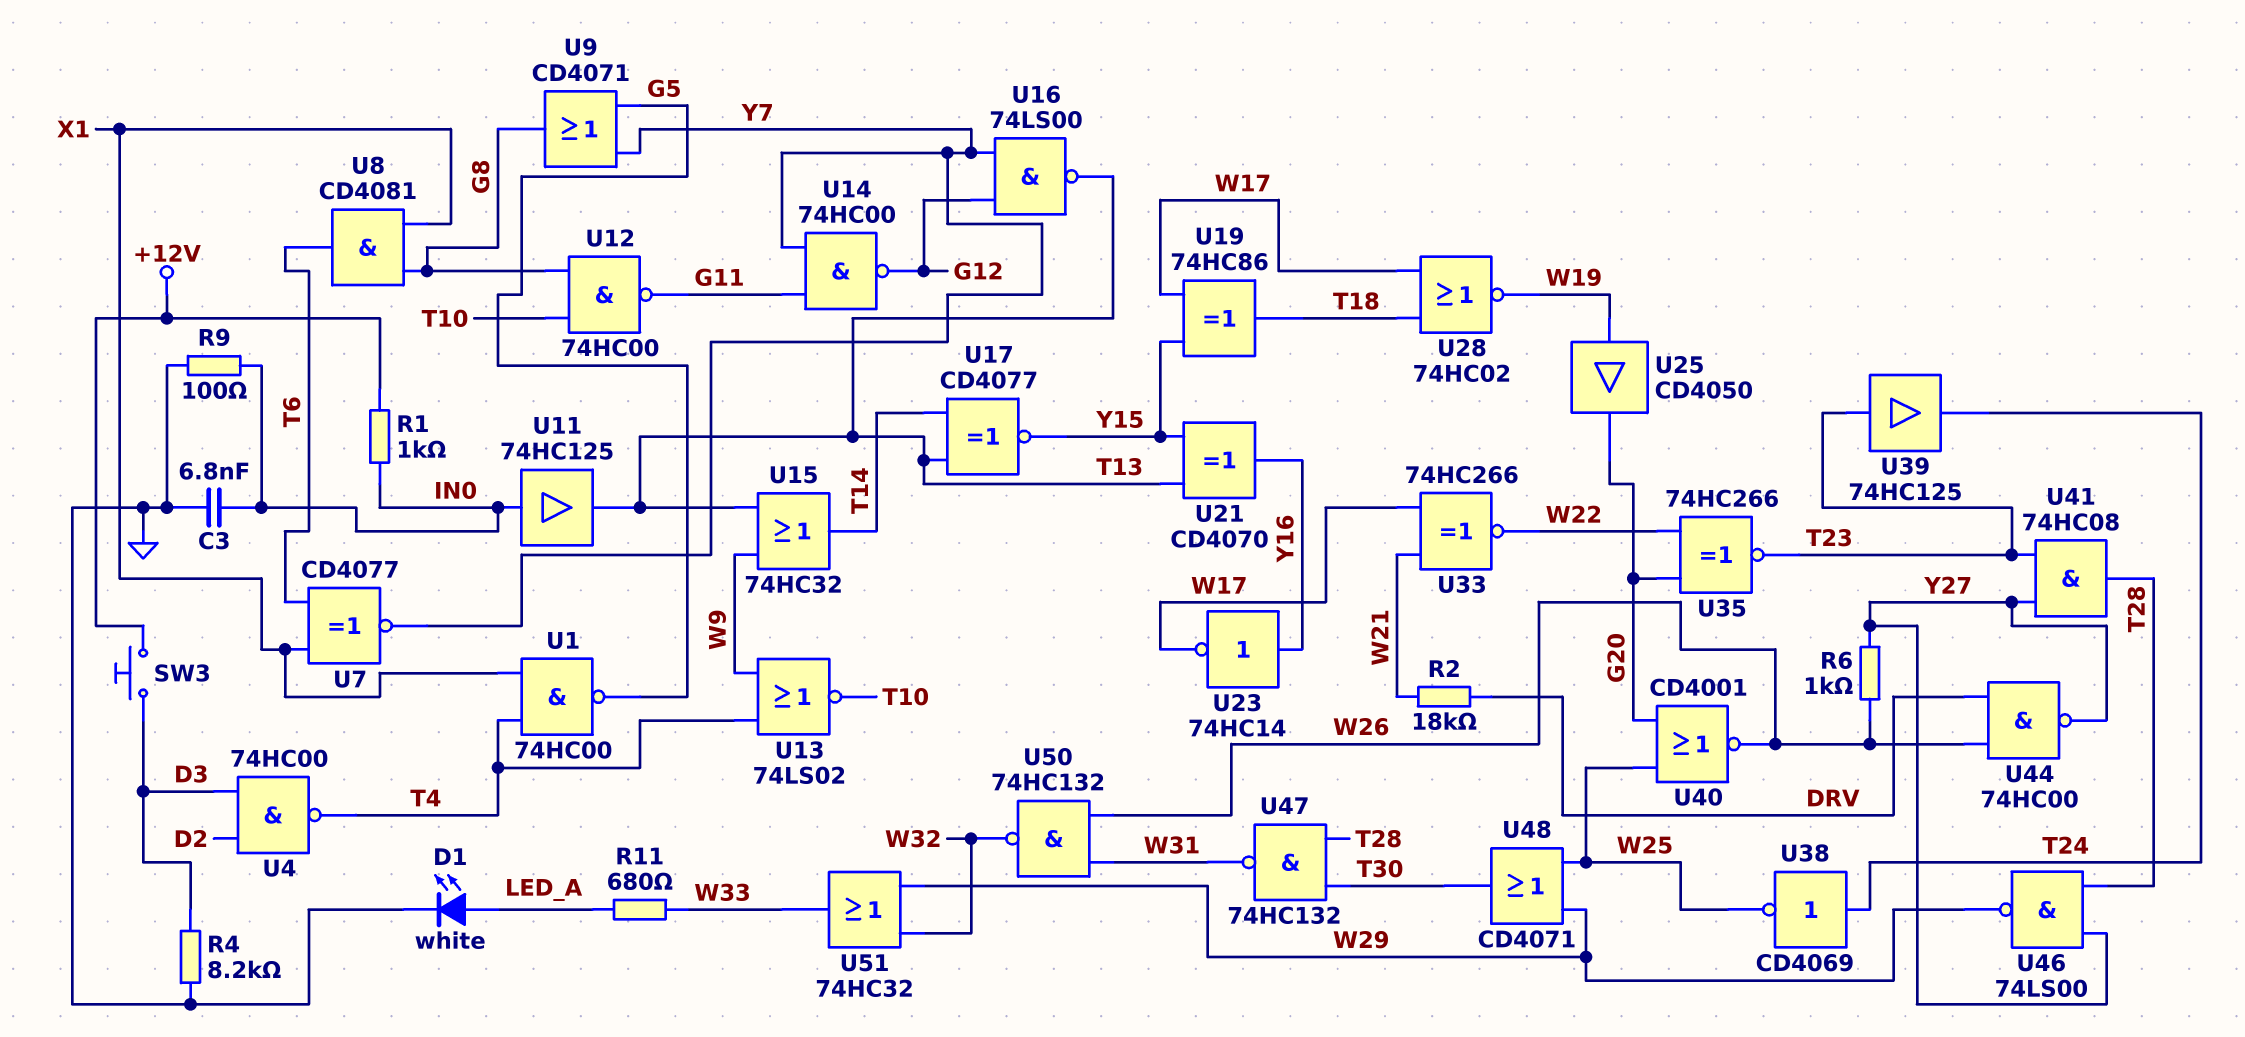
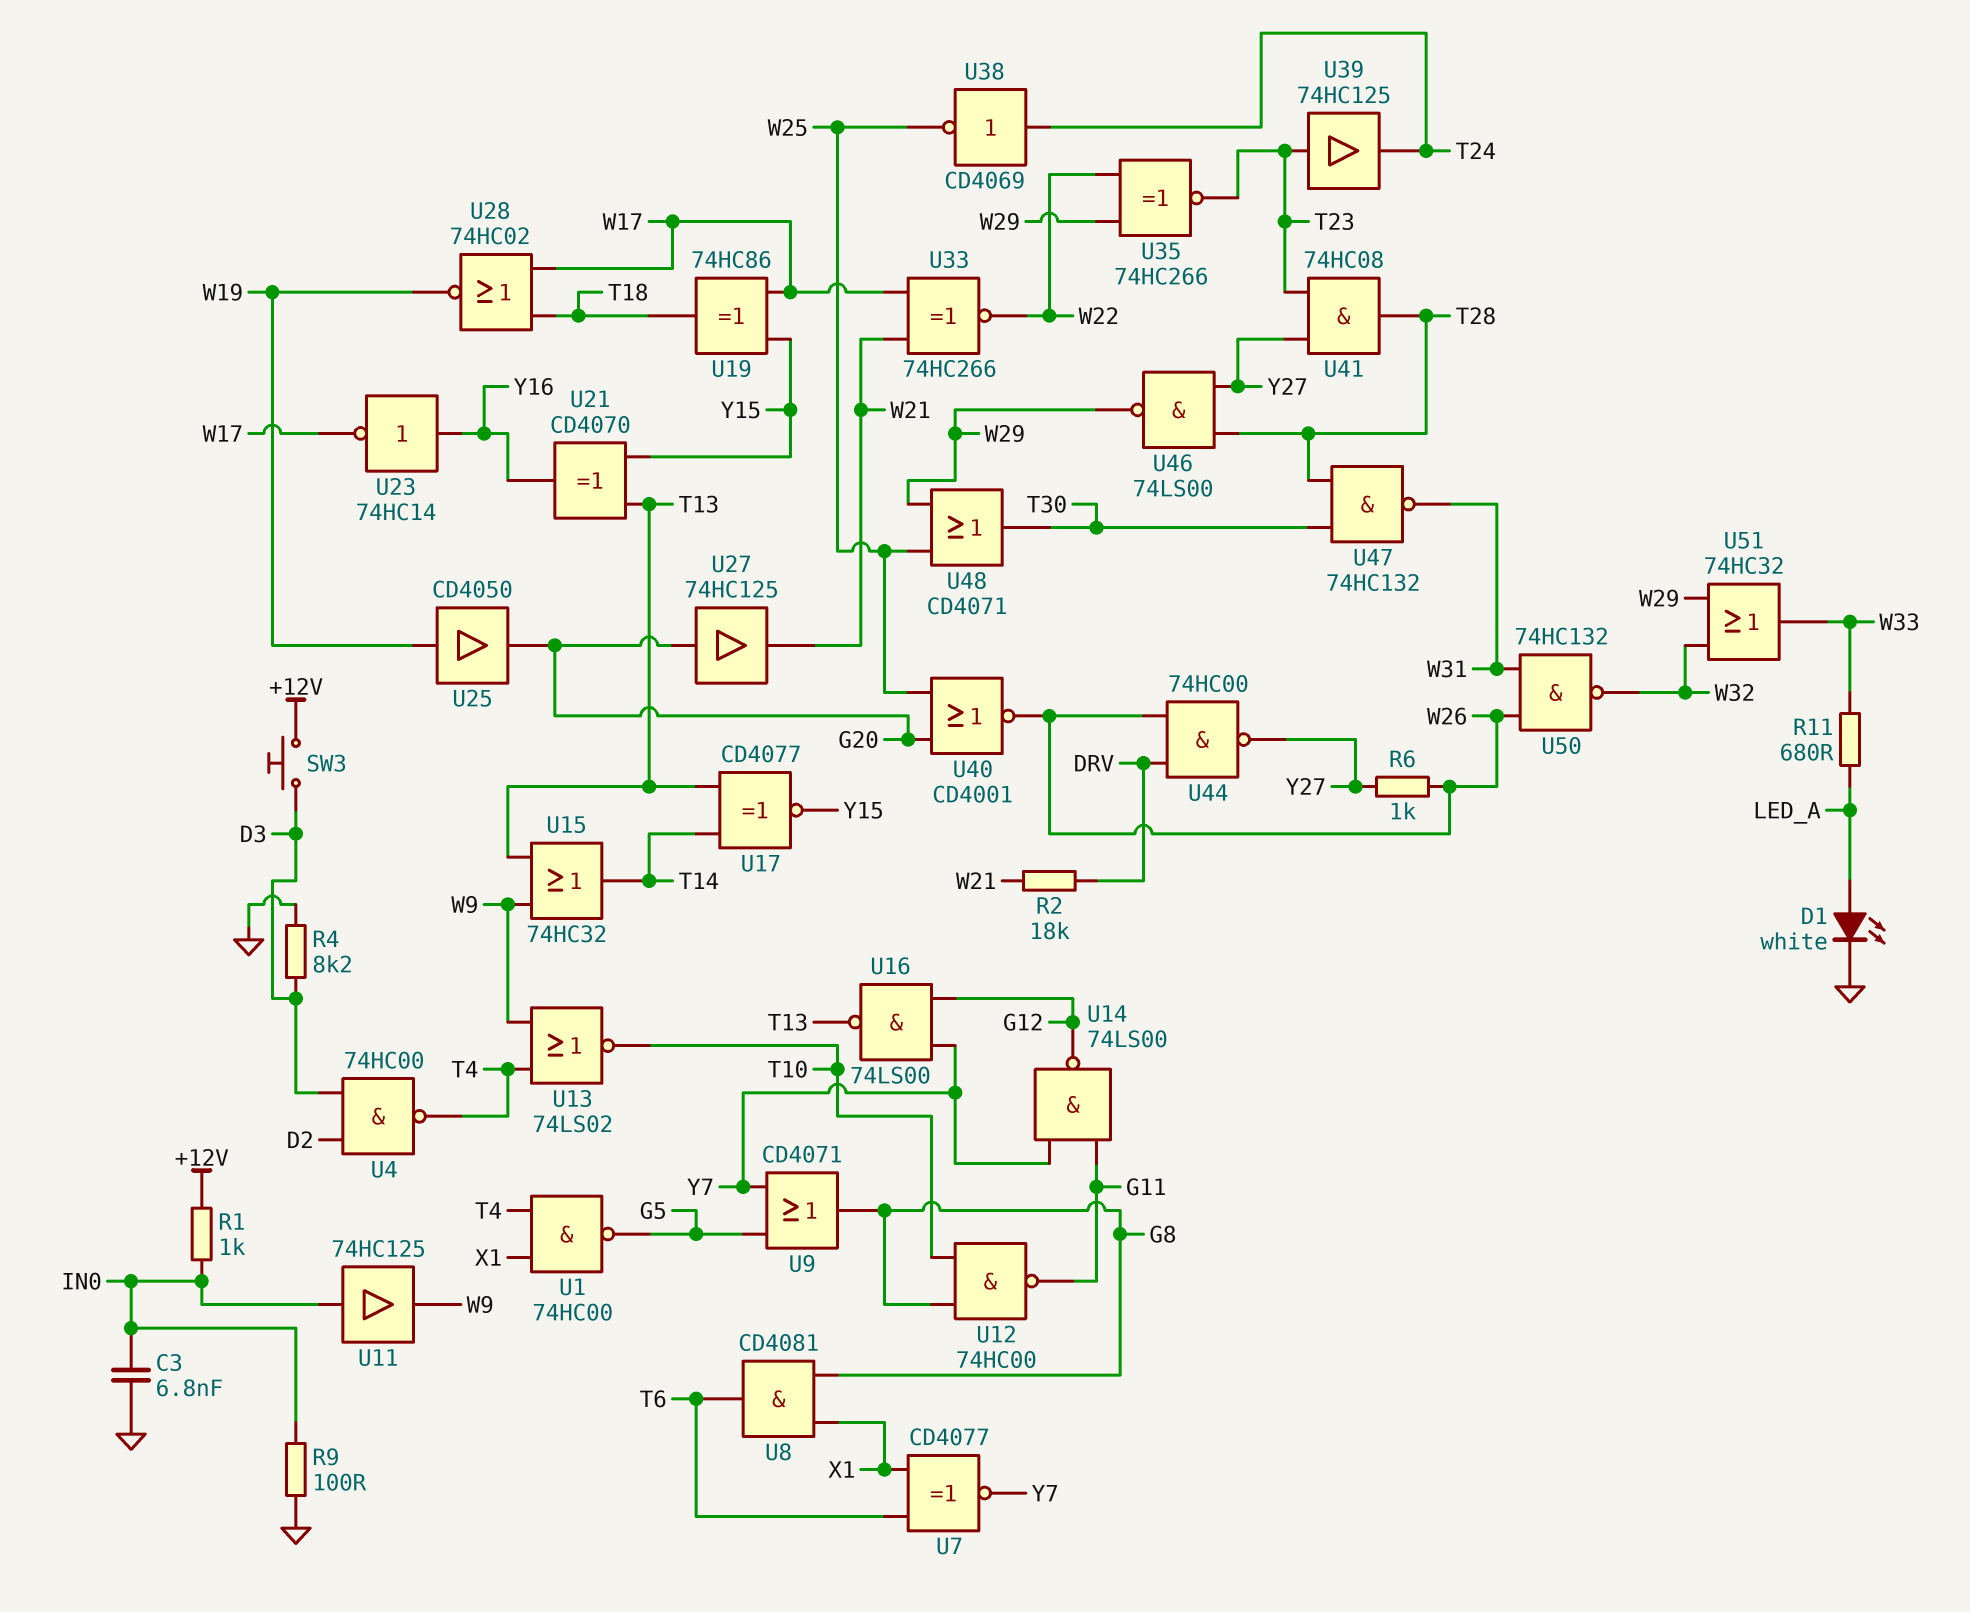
U11: buffer 74HC125 (in IN0, out T13) -> buffer 74HC125 (in IN0, out W9)
U14: NAND 74HC00 (in G11, in Y7, out G12) -> NAND 74LS00 (in G11, in Y7, out G12)
U27: none -> buffer 74HC125 (in G20, out W21)
U35: XNOR 74HC266 (in G20, in W22, out T23) -> XNOR 74HC266 (in W22, in W29, out T23)

